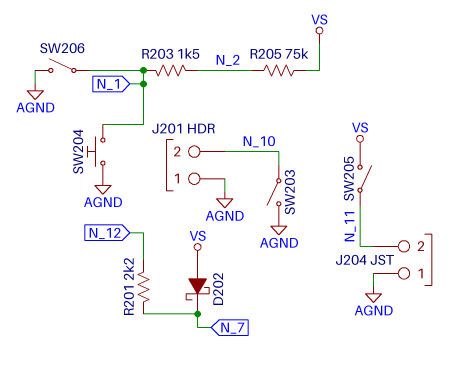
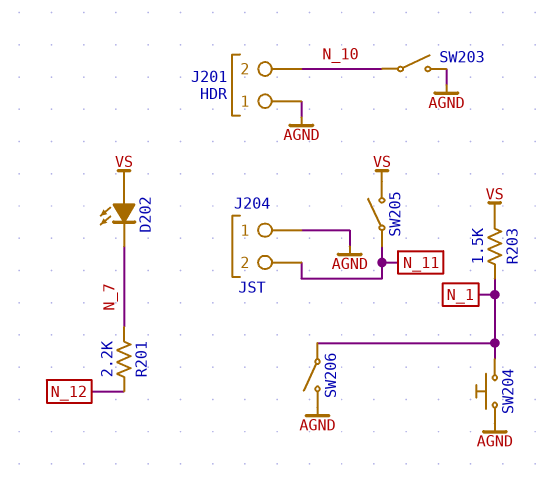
D202: schottky (A VS, K N_7) -> LED (A VS, K N_7)
R203: 1.5k (N_1, N_2) -> 1.5k (N_1, VS)
R205: 75k (N_2, VS) -> none

